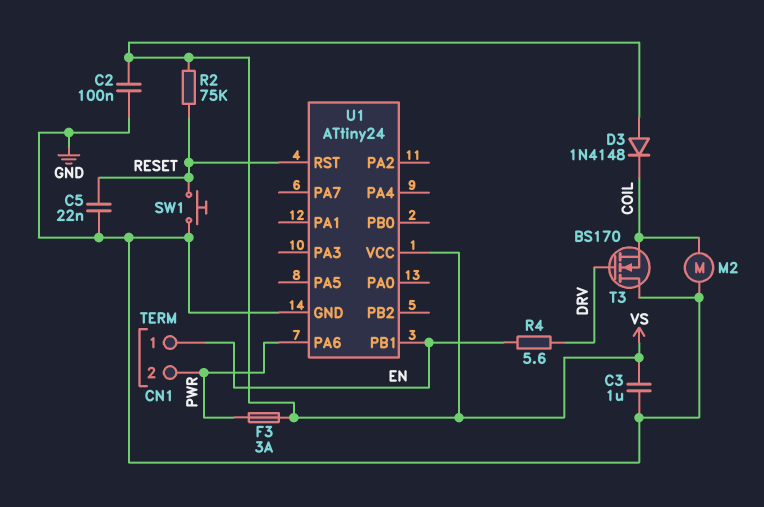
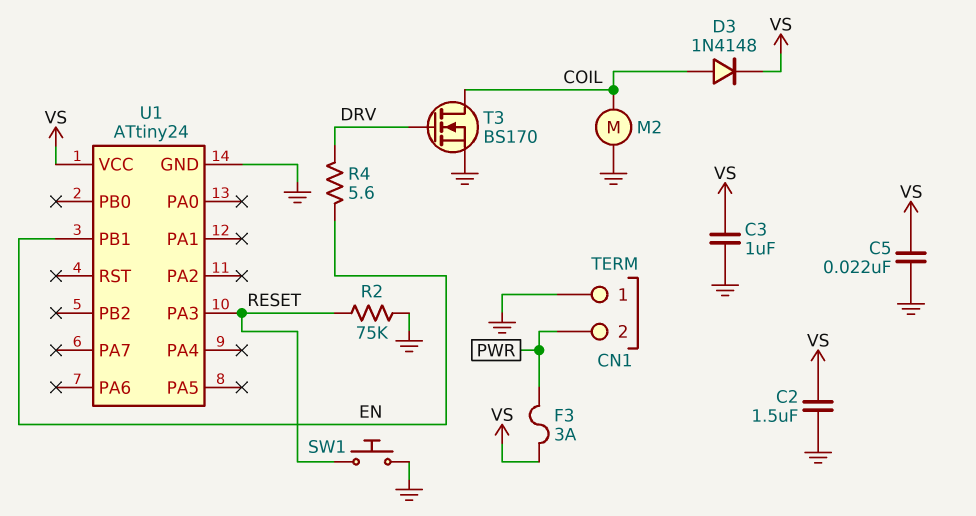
C2: 100nF (GND, VS) -> 1.5uF (GND, VS)
C5: 22nF (GND, RESET) -> 22nF (GND, VS)
CN1 pin 1: EN -> GND
D3: diode 1N4148 (A VS, K COIL) -> diode 1N4148 (A COIL, K VS)
R2: 75k (RESET, VS) -> 75k (GND, RESET)
T3: NMOS BS170 (G DRV, D GND, S COIL) -> NMOS BS170 (G DRV, D COIL, S GND)
U1 pin PA3: none -> RESET
U1 pin PA6: PWR -> none
U1 pin RST: RESET -> none

